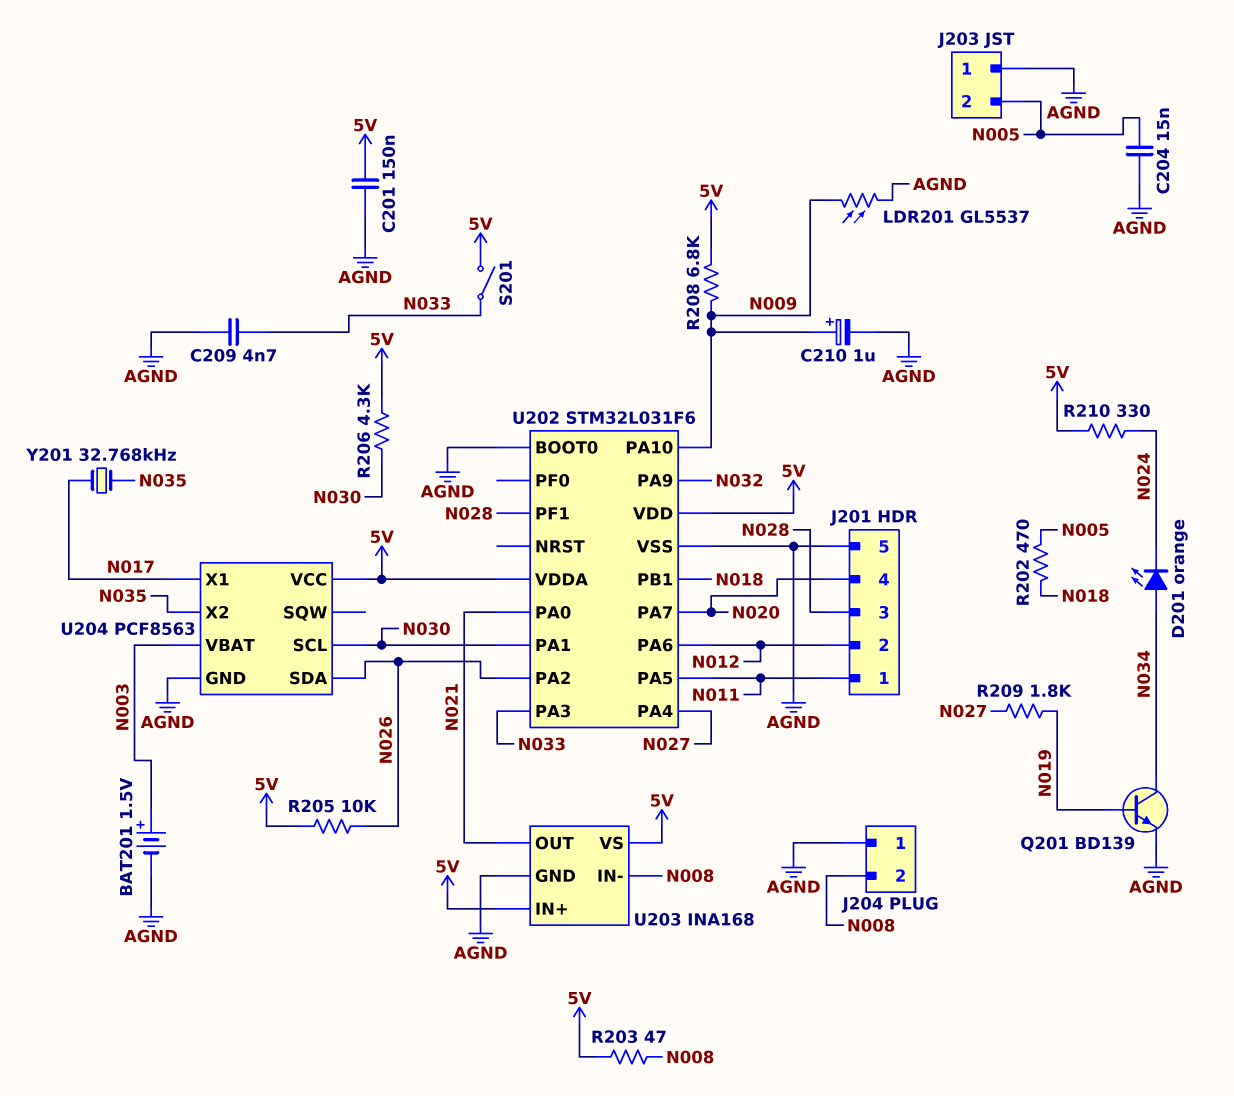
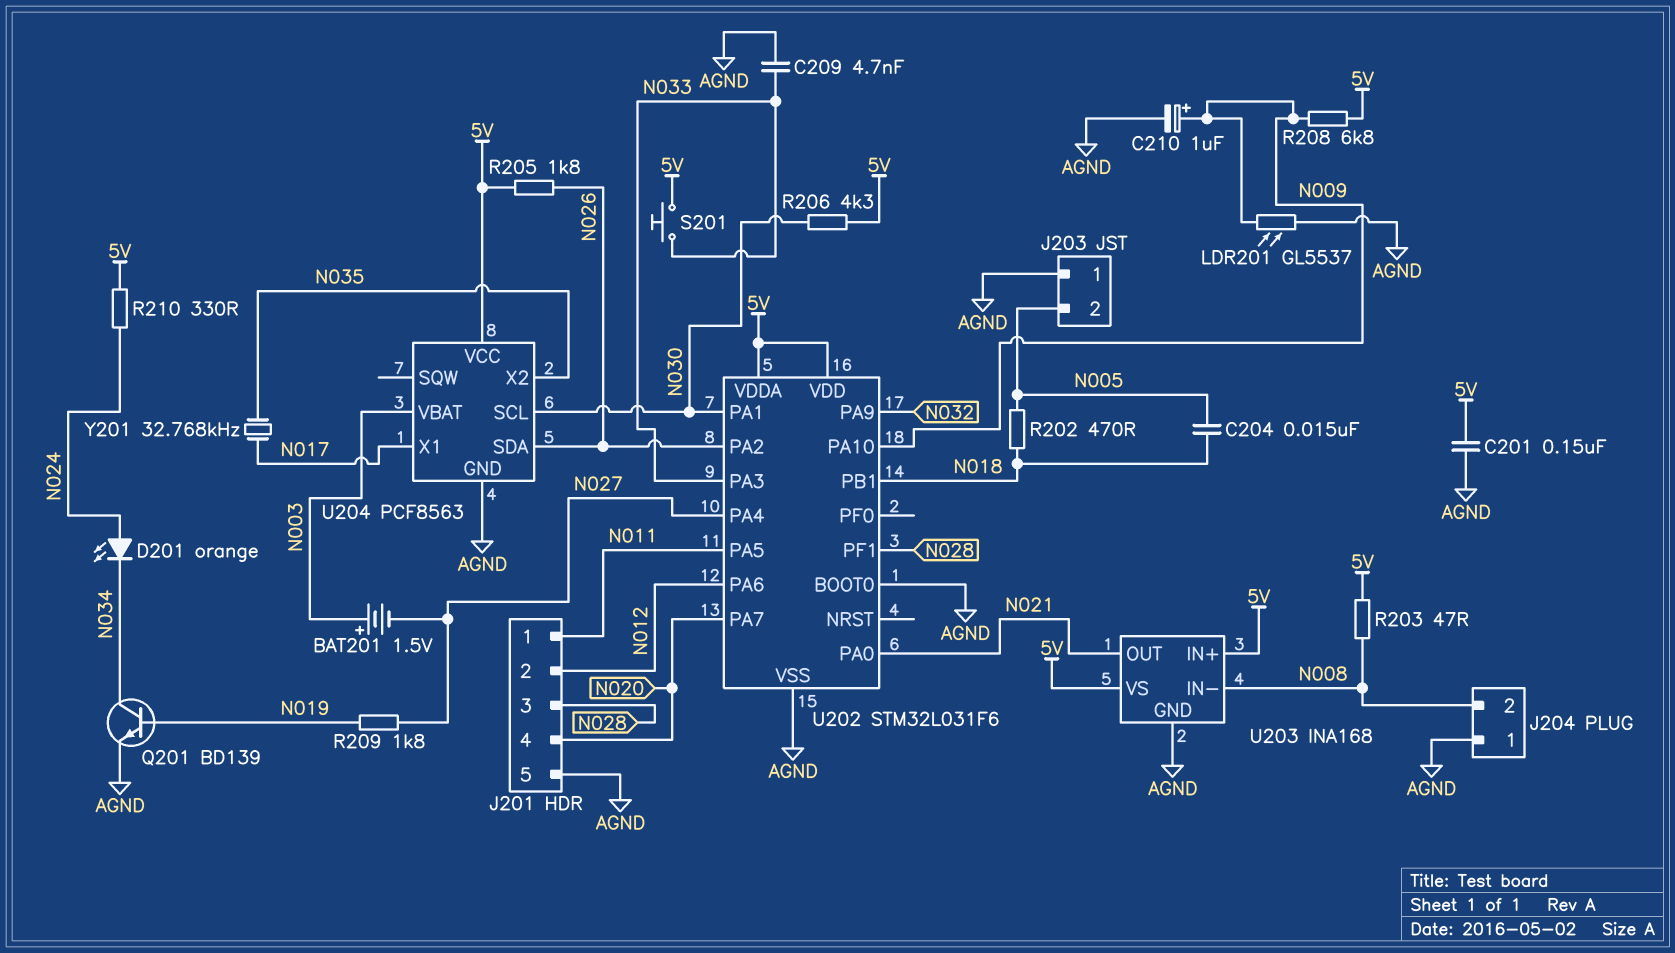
BAT201: 1.5V (plus N003, minus AGND) -> 1.5V (plus N003, minus N027)
C204: 15nF (AGND, N005) -> 15nF (N005, N018)
D201: LED orange (A N034, K N024) -> LED orange (A N024, K N034)
R205: 10k (5V, N026) -> 1.8k (5V, N026)
S201: switch (5V, N033) -> button (5V, N033)

